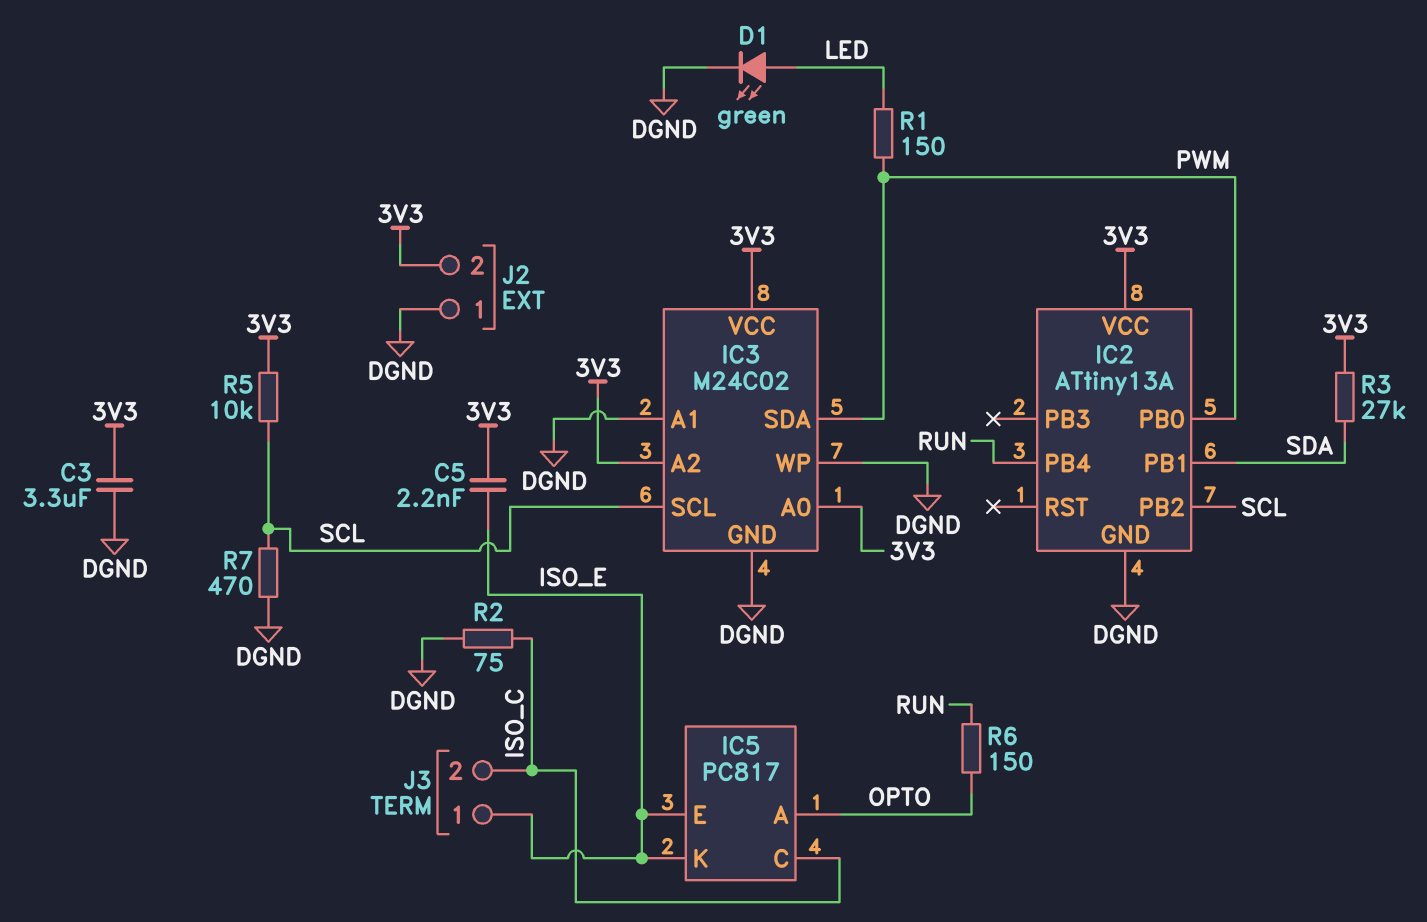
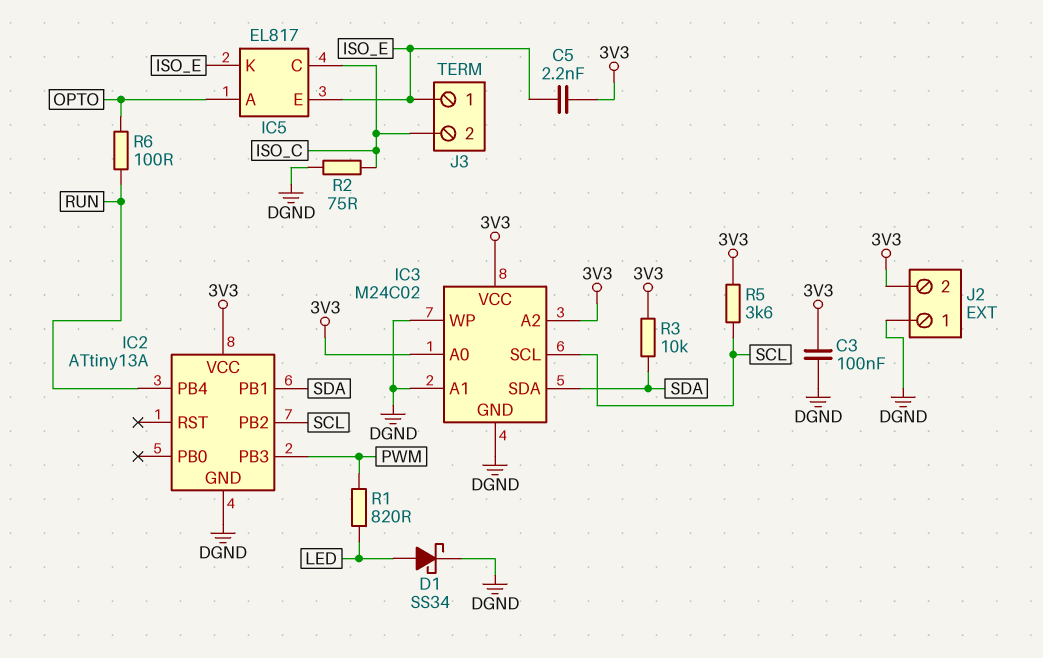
C3: 3.3uF (3V3, DGND) -> 100nF (3V3, DGND)
D1: LED green (A LED, K DGND) -> schottky SS34 (A LED, K DGND)
IC2 pin PB0: PWM -> none
IC2 pin PB3: none -> PWM
IC3 pin SDA: PWM -> SDA
IC5: PC817 -> EL817
R1: 150 (LED, PWM) -> 820 (LED, PWM)
R3: 27k (3V3, SDA) -> 10k (3V3, SDA)
R5: 10k (3V3, SCL) -> 3.6k (3V3, SCL)
R6: 150 (OPTO, RUN) -> 100 (OPTO, RUN)
R7: 470 (DGND, SCL) -> none

